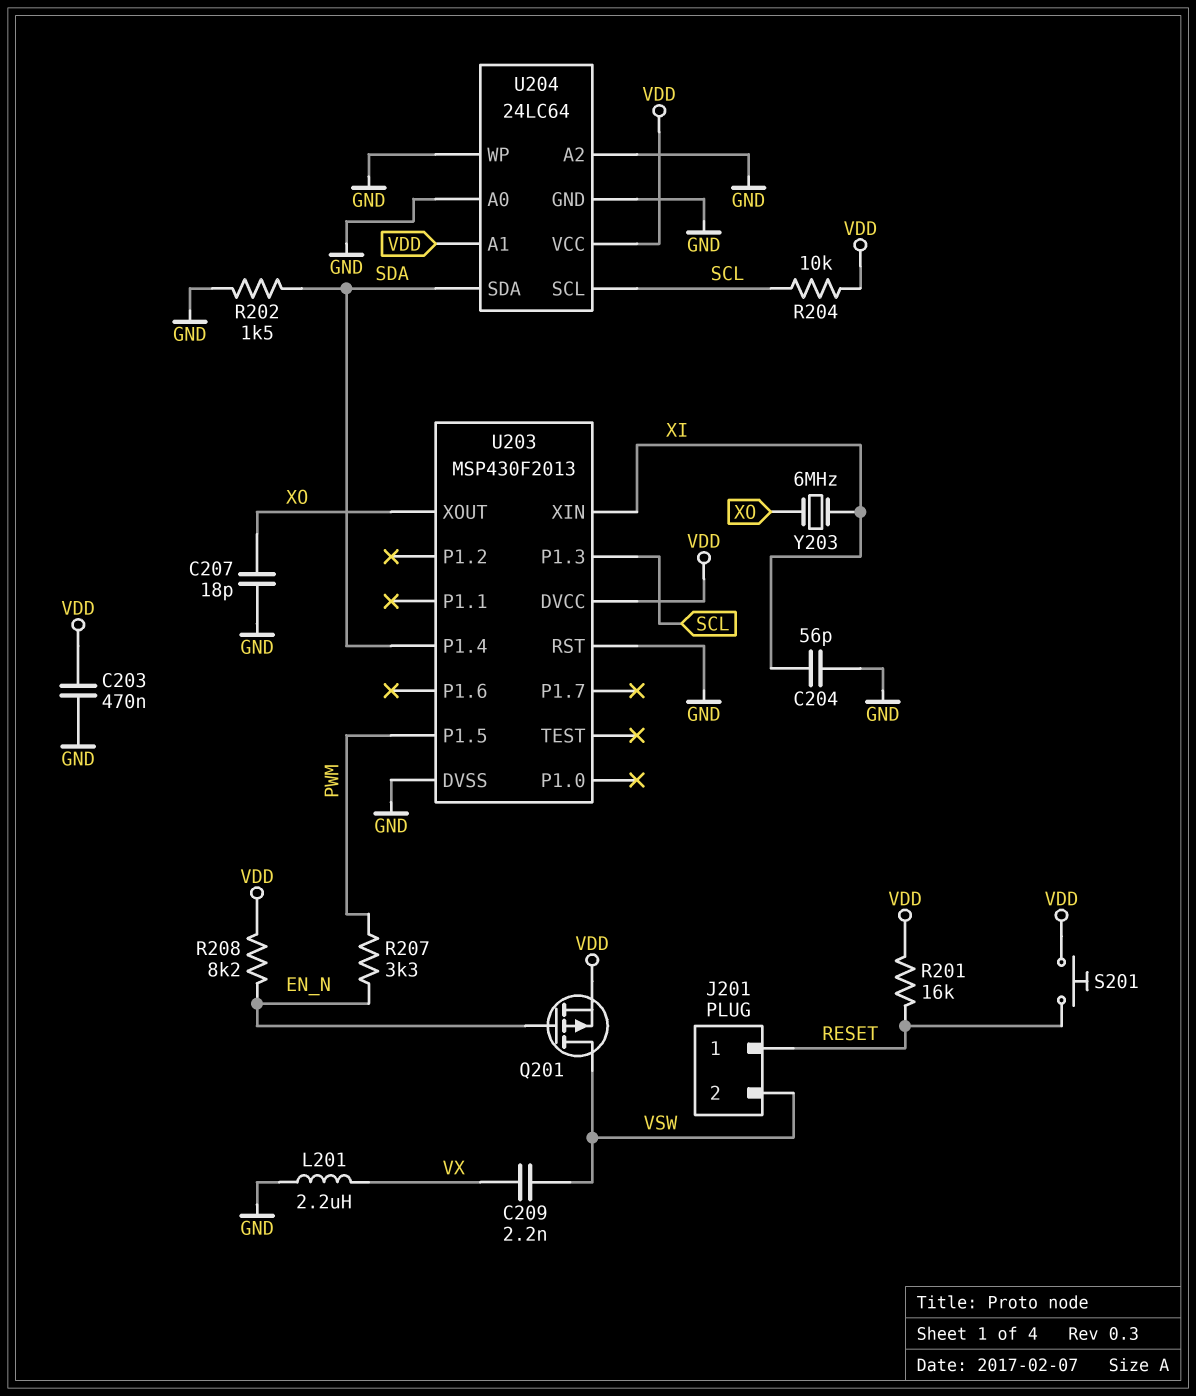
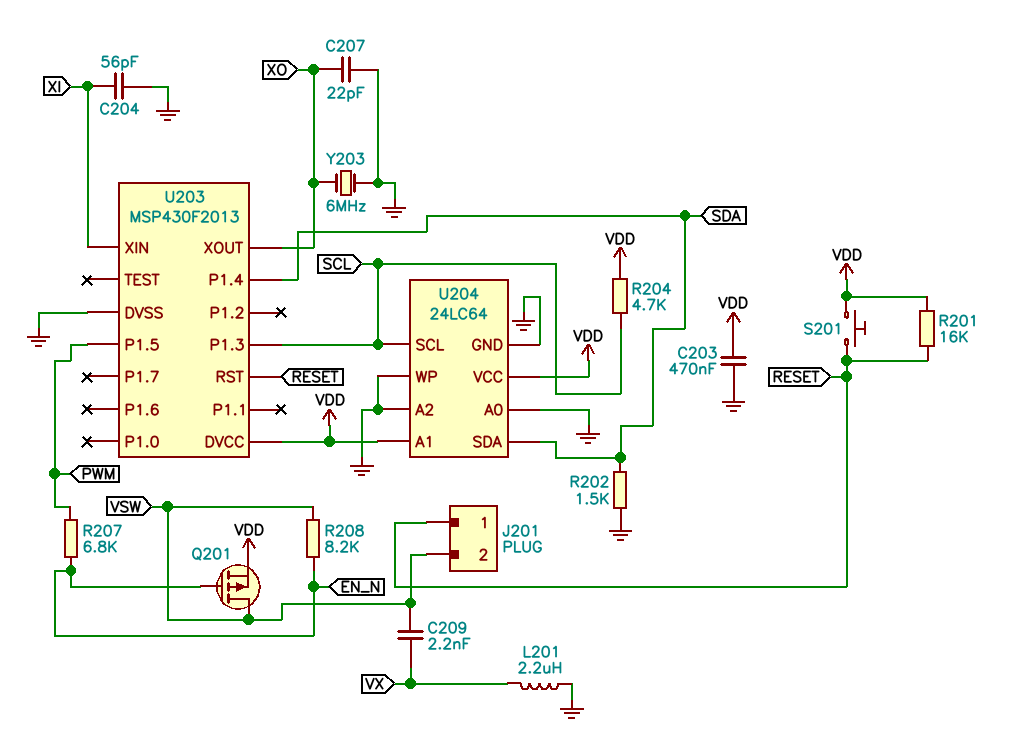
C207: 18pF (GND, XO) -> 22pF (GND, XO)
R204: 10k (SCL, VDD) -> 4.7k (SCL, VDD)
R207: 3.3k (EN_N, PWM) -> 6.8k (EN_N, PWM)
R208: 8.2k (EN_N, VDD) -> 8.2k (EN_N, VSW)
U203 pin RST: GND -> RESET
Y203: 6MHz (XI, XO) -> 6MHz (GND, XO)

